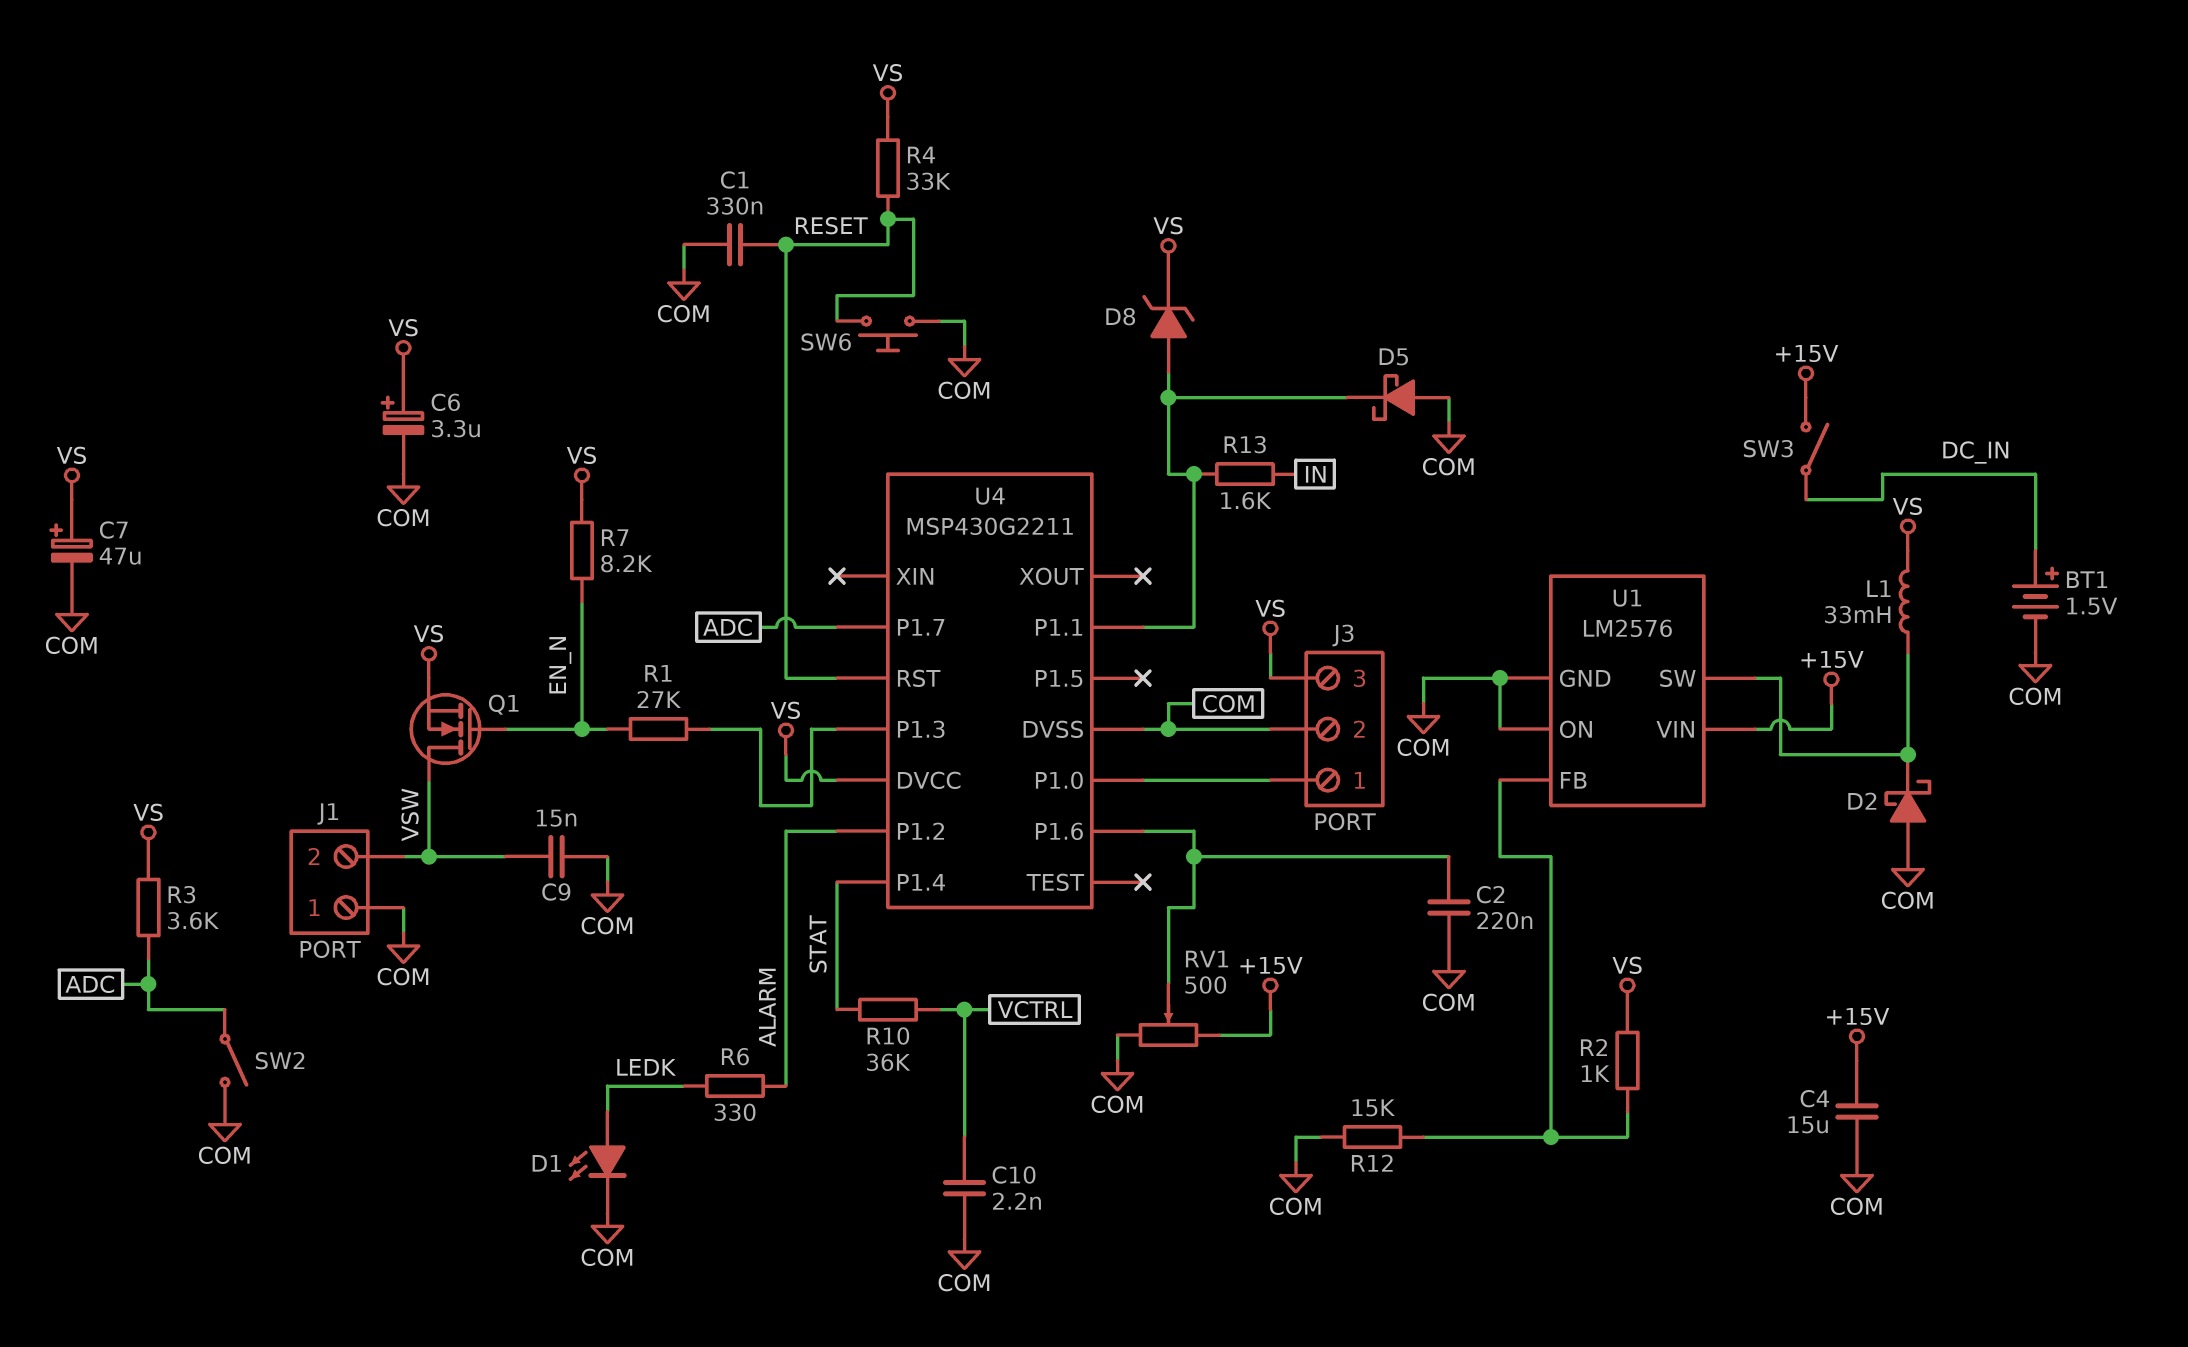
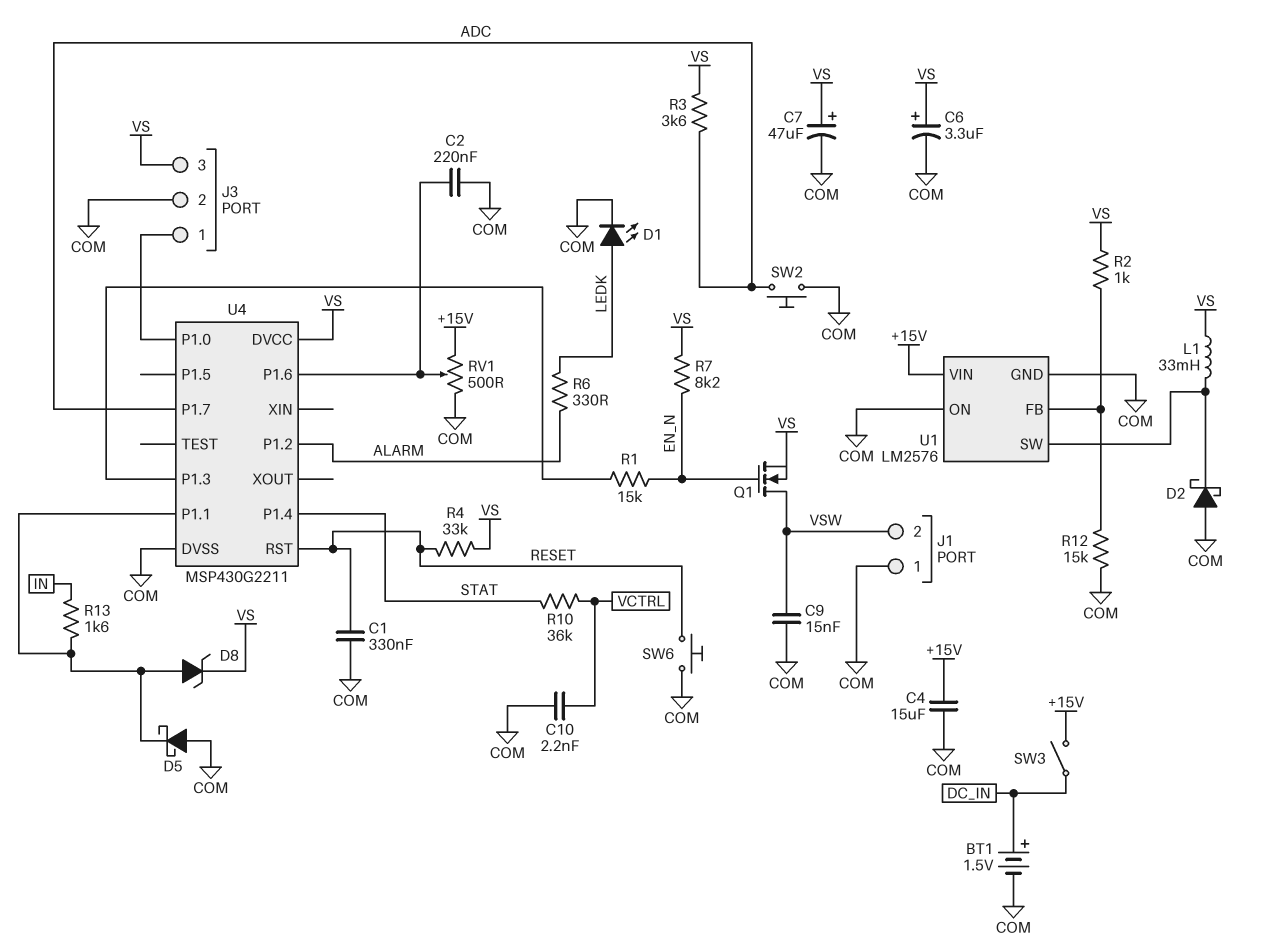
R1: 27k (EN_N, U4/P1.3) -> 15k (EN_N, U4/P1.3)
SW2: switch (ADC, COM) -> button (ADC, COM)

